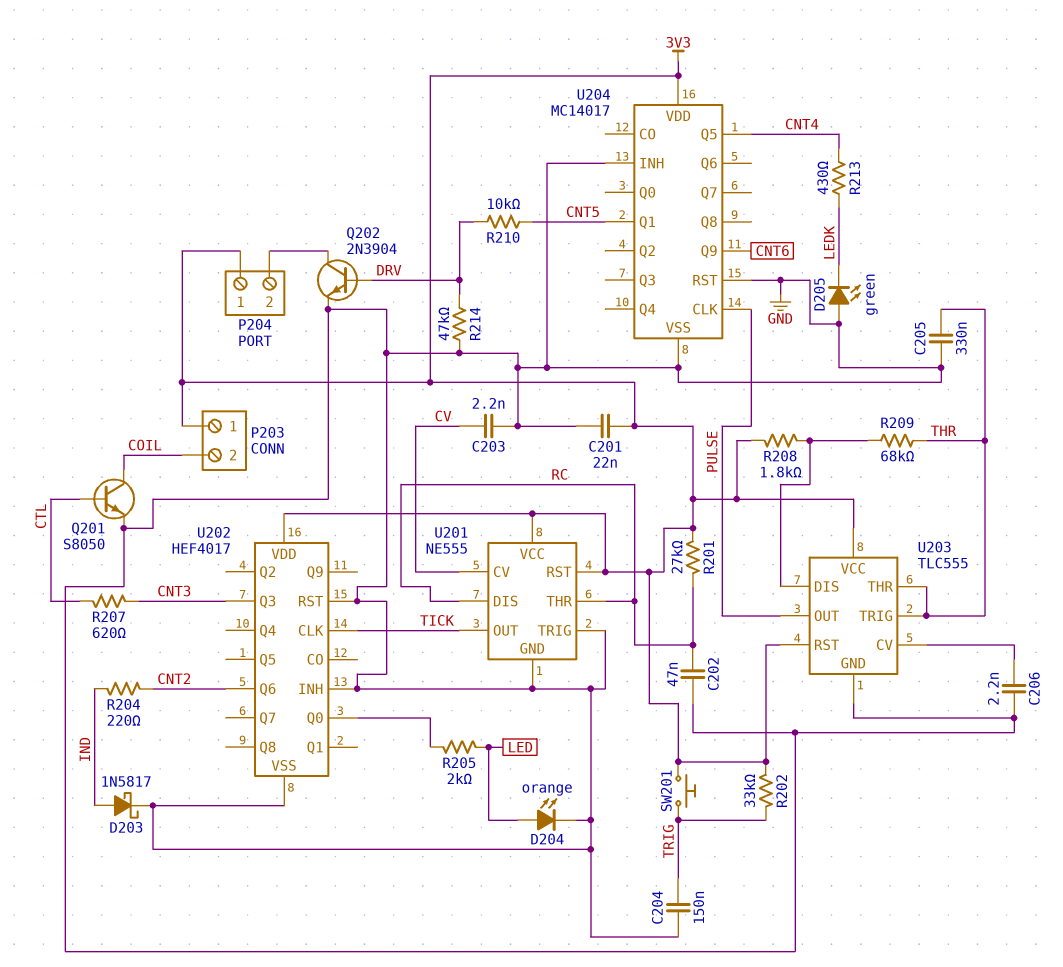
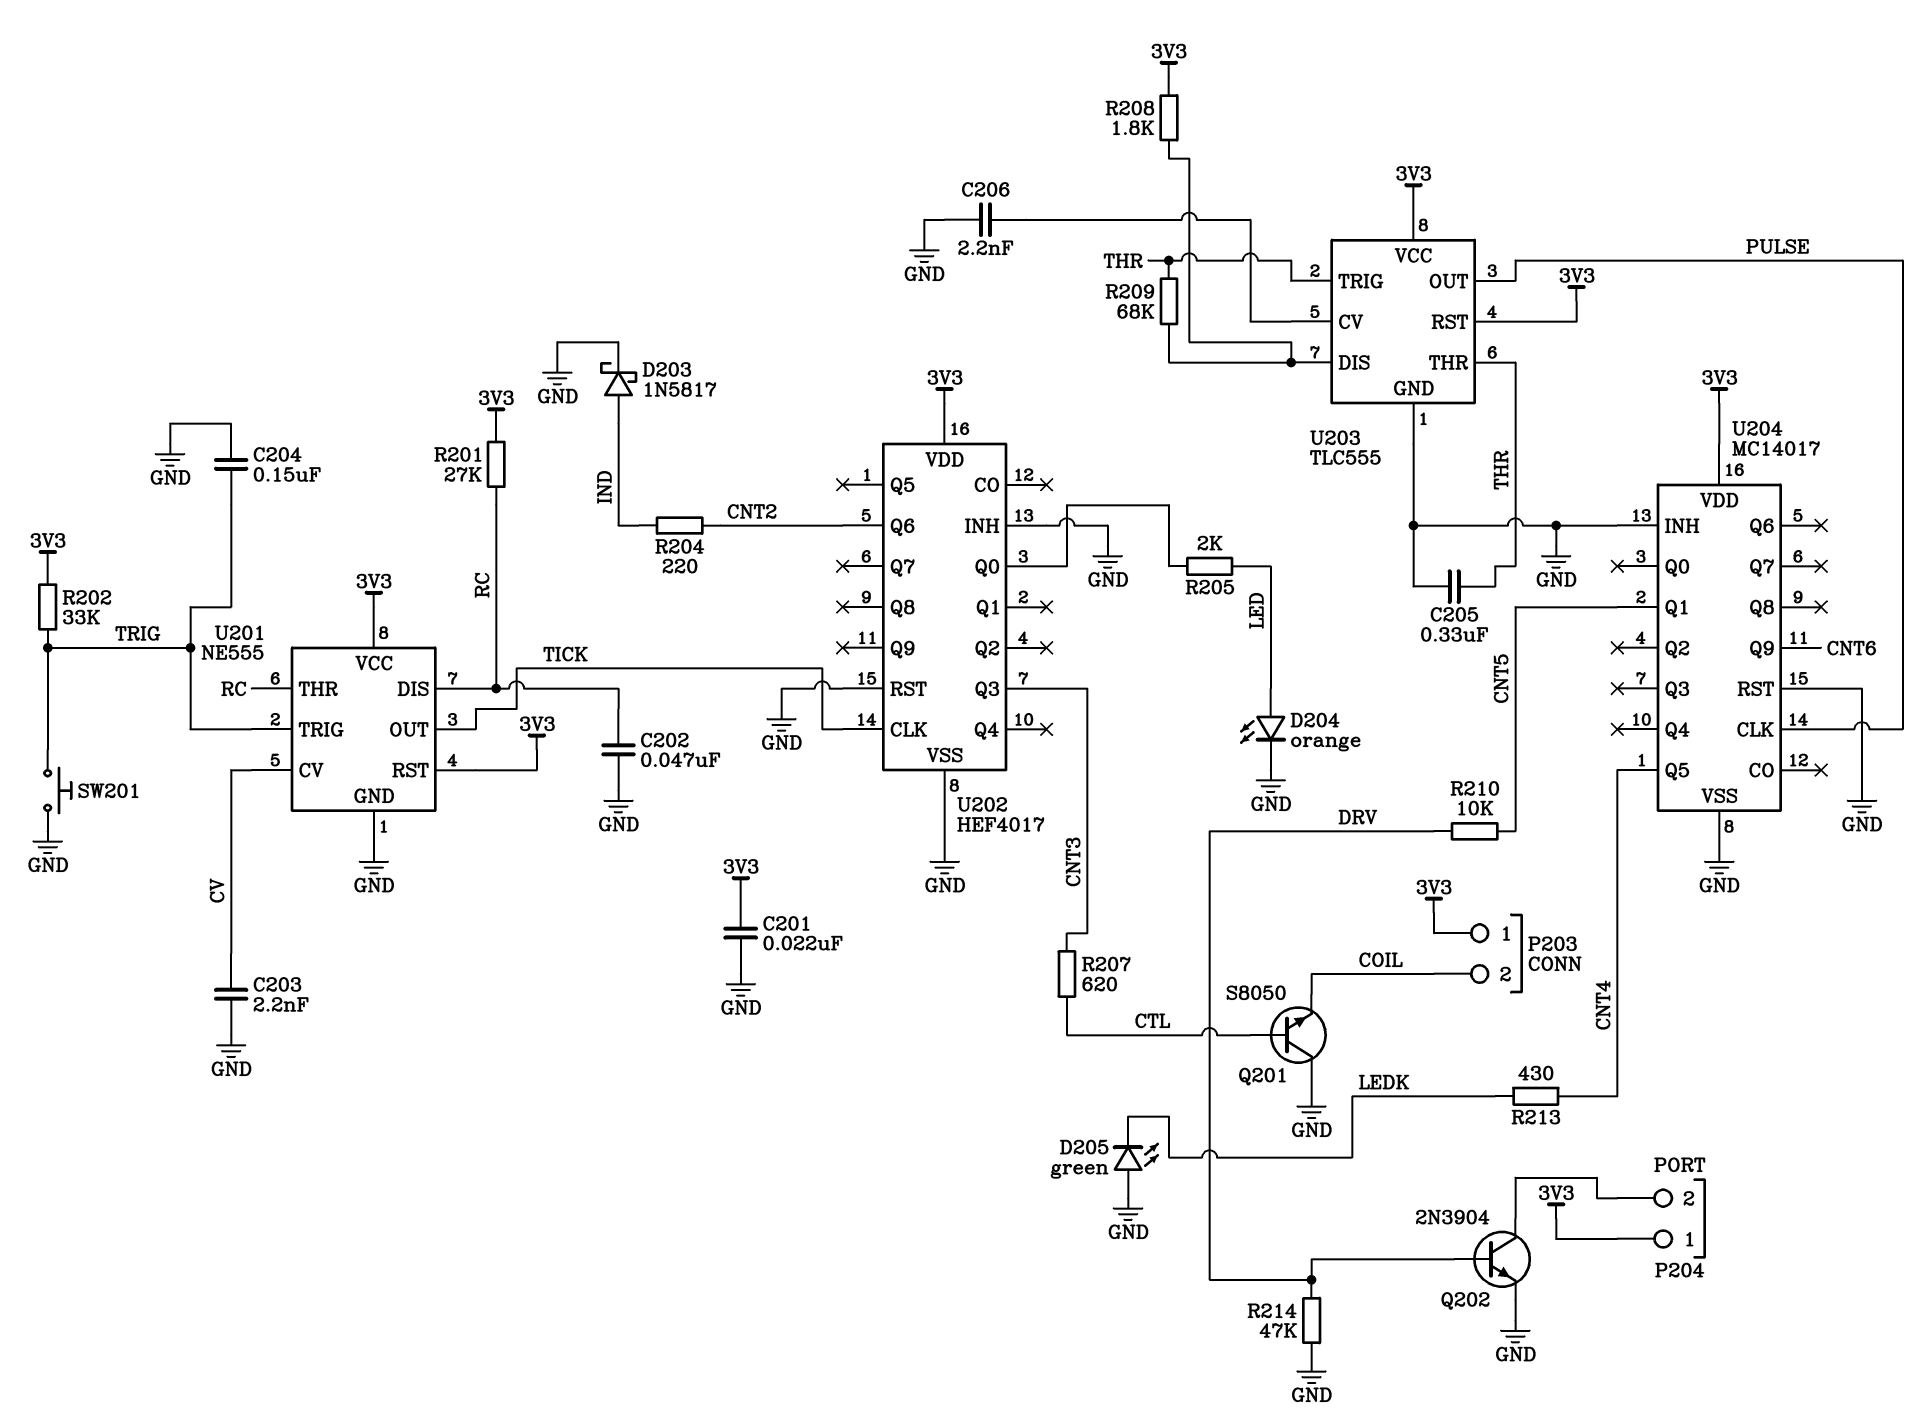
Q201: NPN S8050 (B CTL, C COIL, E GND) -> NPN S8050 (B CTL, C GND, E COIL)
SW201: button (3V3, TRIG) -> button (GND, TRIG)
U201 pin TRIG: GND -> TRIG

